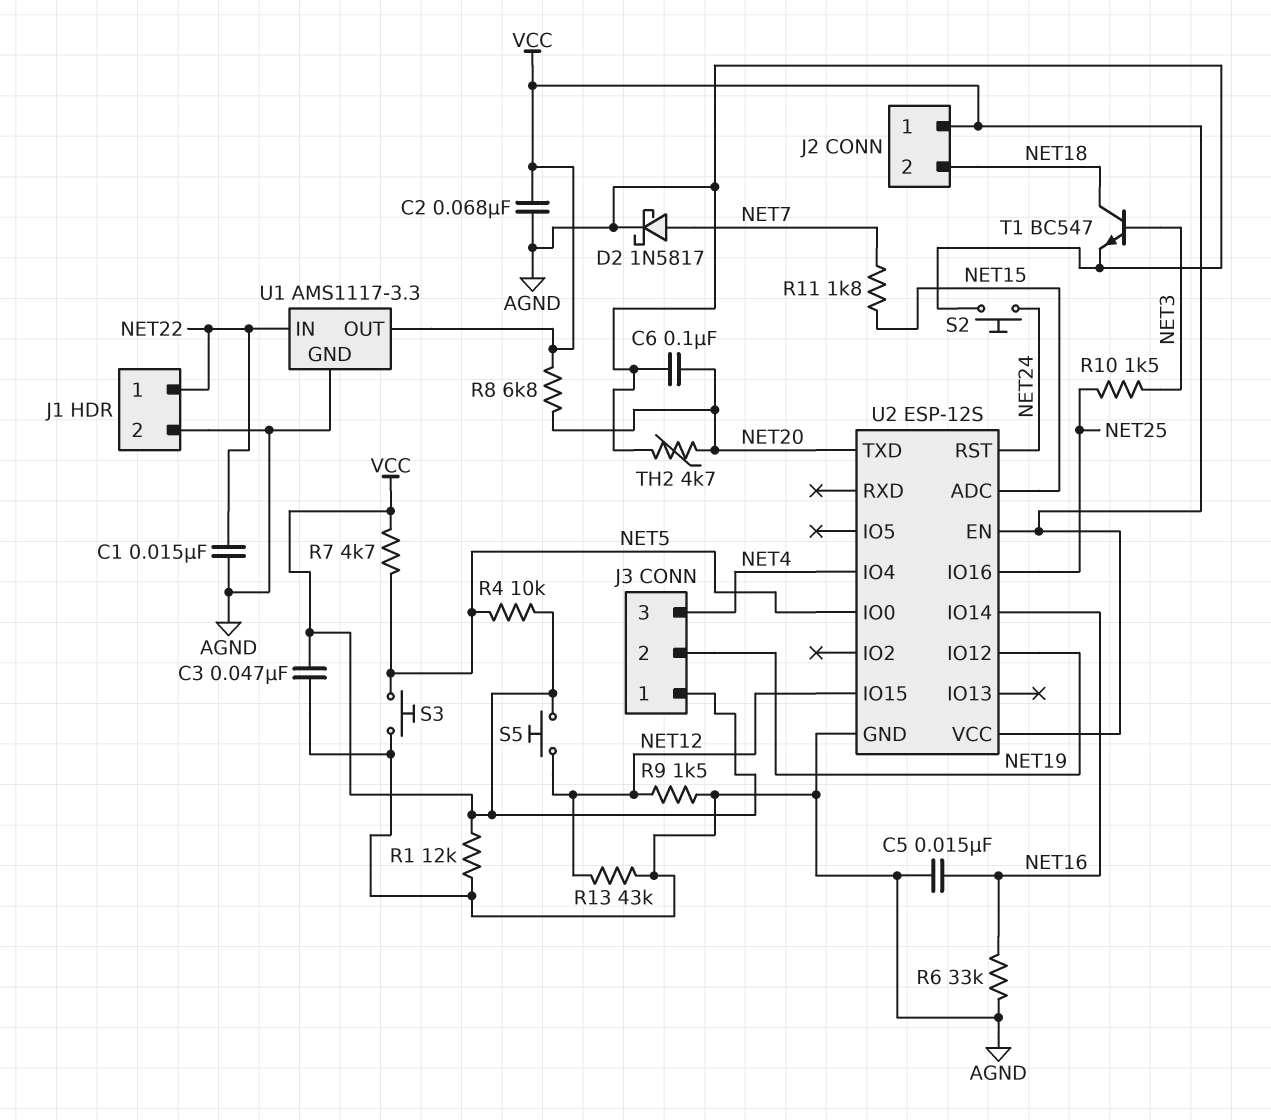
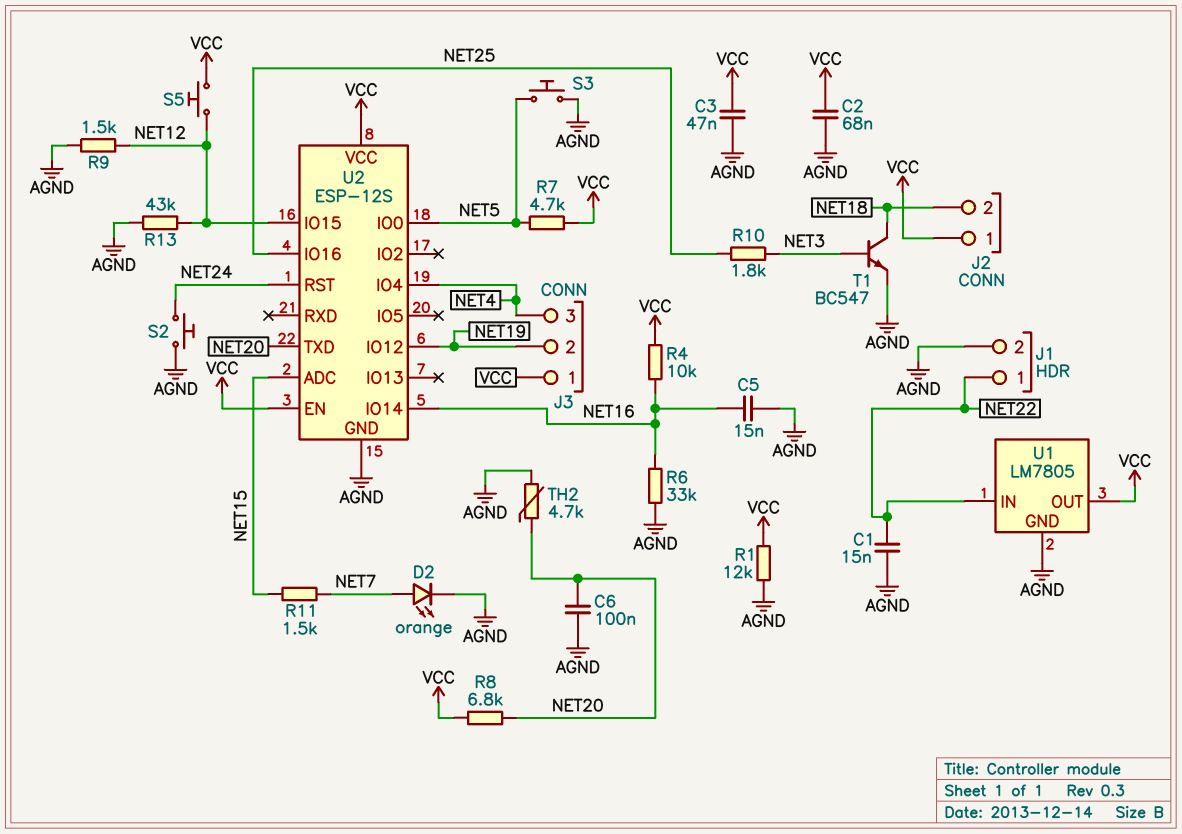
D2: schottky 1N5817 (A NET7, K AGND) -> LED orange (A NET7, K AGND)
R4: 10k (NET5, VCC) -> 10k (NET16, VCC)
R10: 1.5k (NET3, NET25) -> 1.8k (NET3, NET25)
R11: 1.8k (NET7, NET15) -> 1.5k (NET7, NET15)
U1: AMS1117-3.3 -> LM7805

